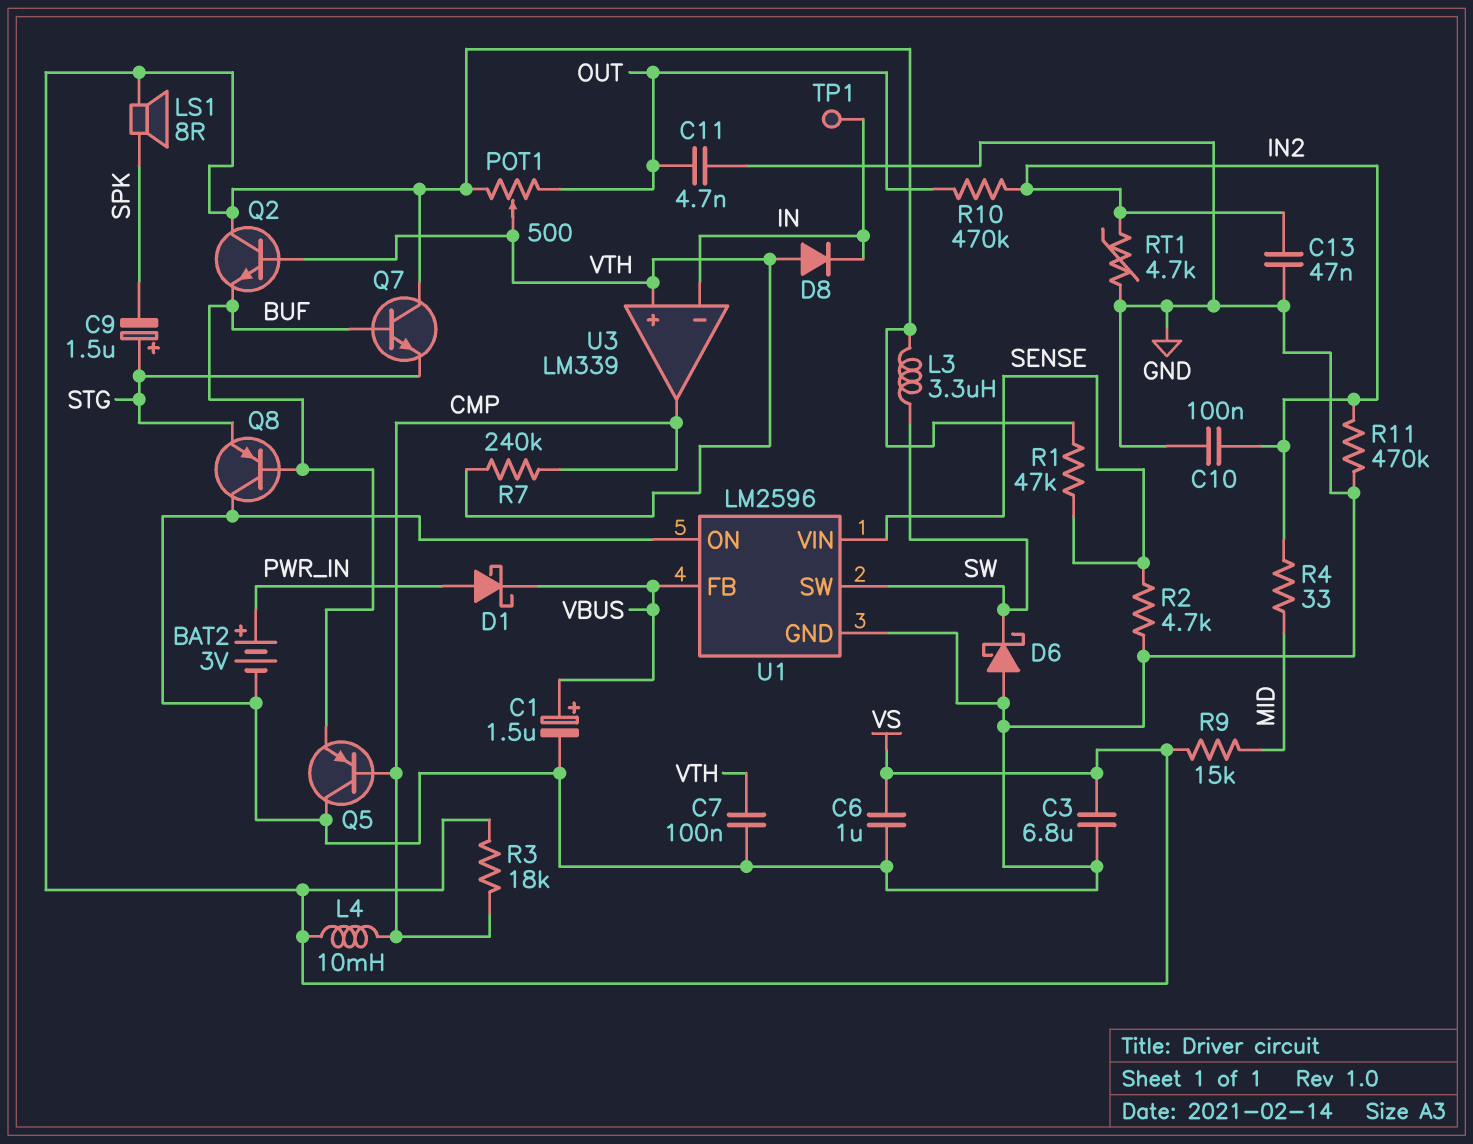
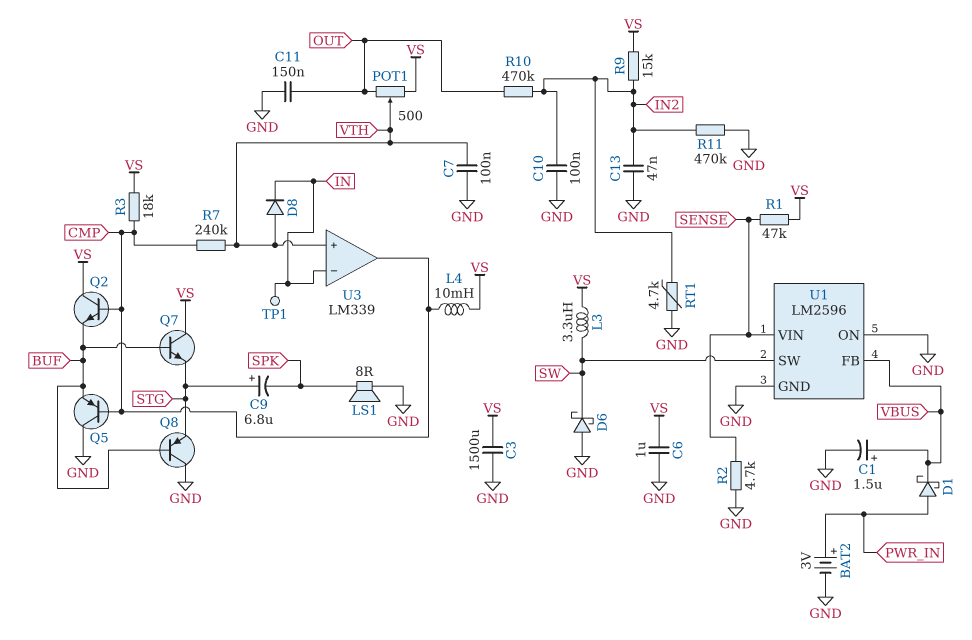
C3: 6.8uF (GND, VS) -> 1500uF (GND, VS)
C9: 1.5uF (plus STG, minus SPK) -> 6.8uF (plus STG, minus SPK)
C11: 4.7nF (GND, OUT) -> 150nF (GND, OUT)
LS1: speaker 8R (SPK, VS) -> speaker 8R (GND, SPK)
Q2: NPN (B VTH, C VS, E BUF) -> NPN (B CMP, C VS, E BUF)
R4: 33 (IN2, MID) -> none
R9: 15k (MID, VS) -> 15k (IN2, VS)

